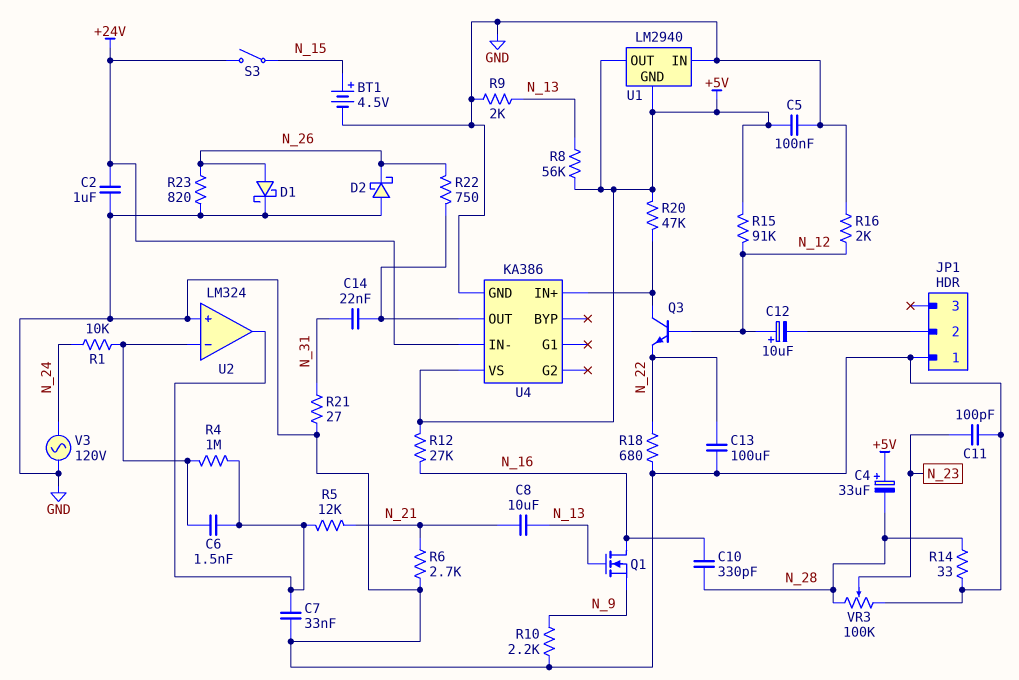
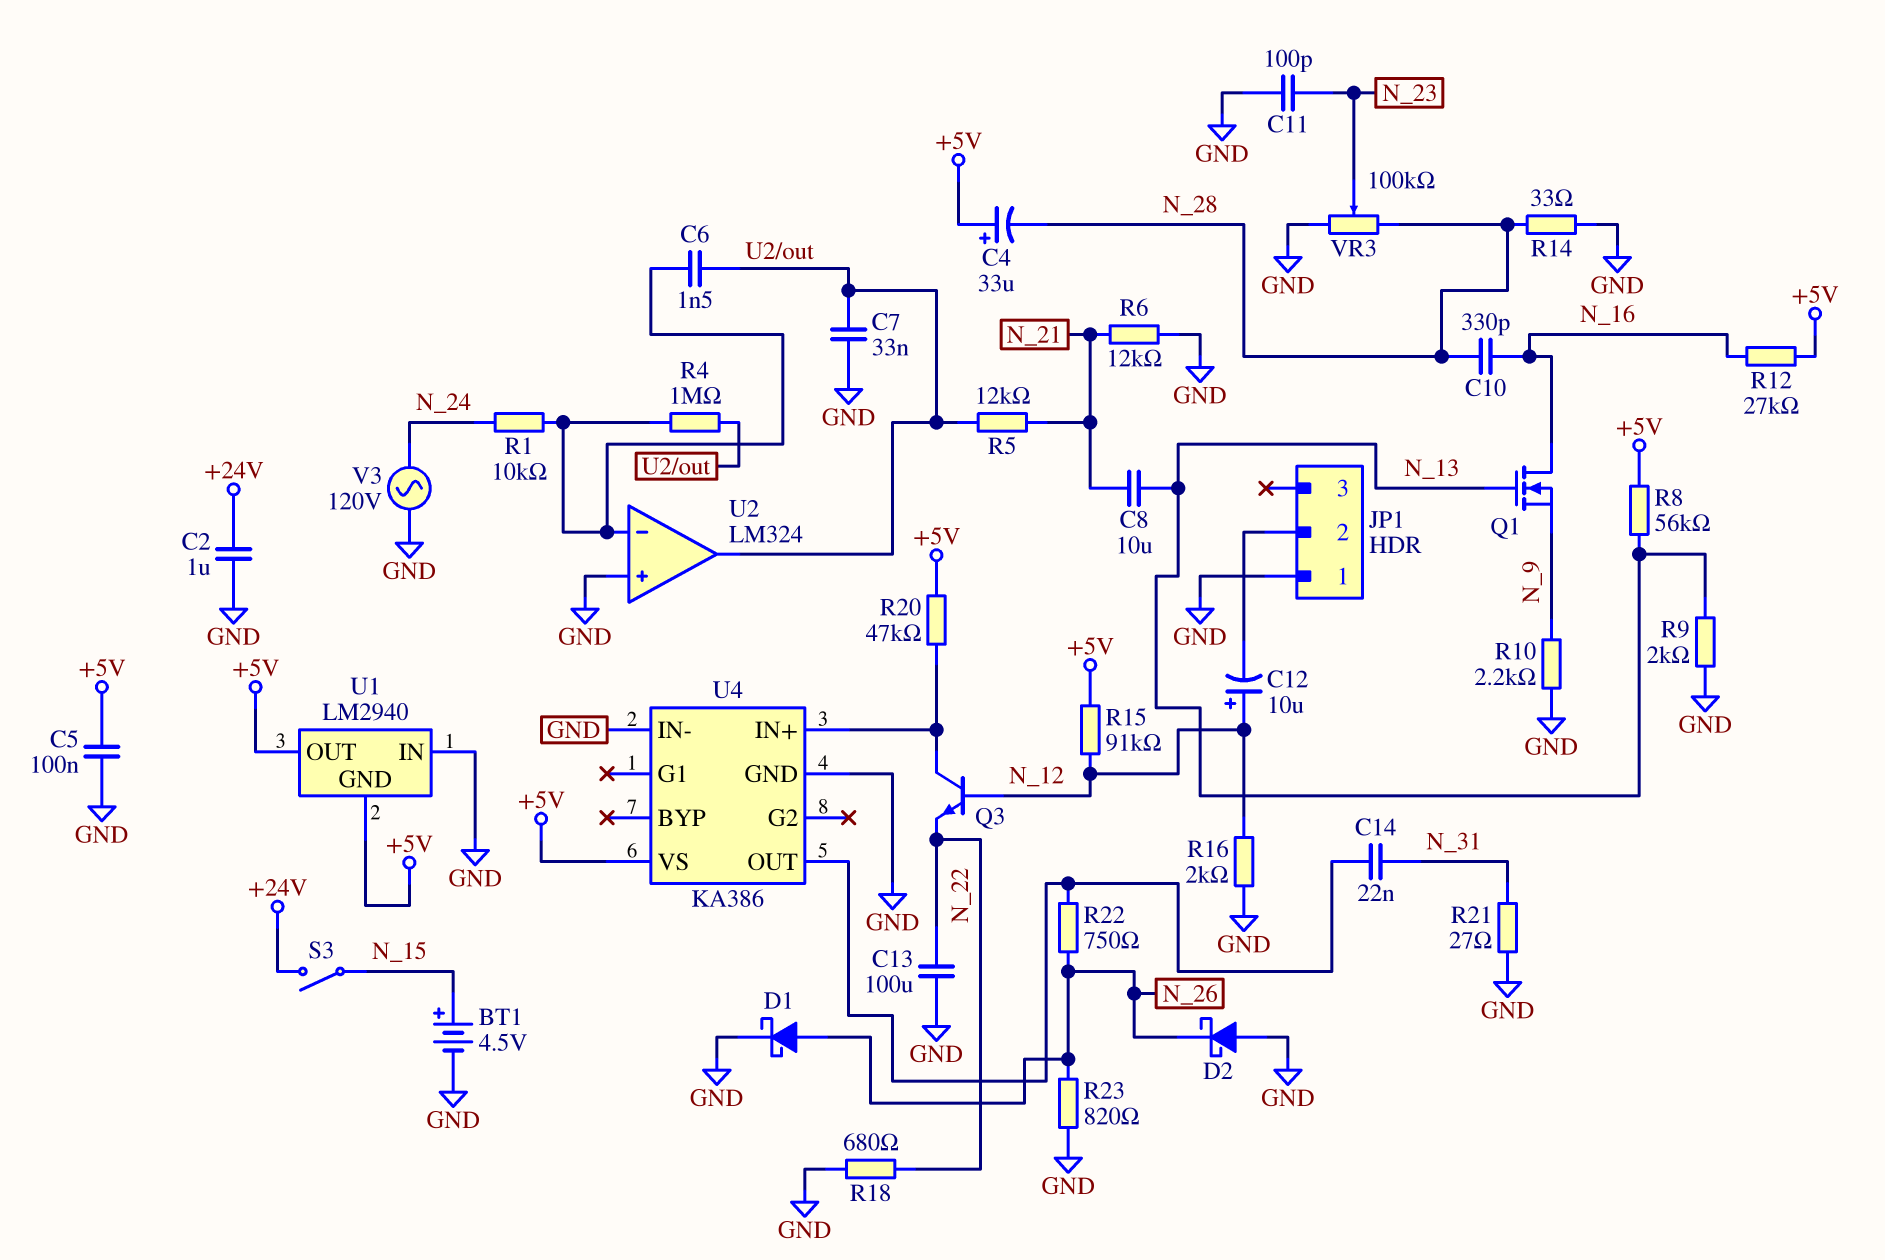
R6: 2.7k (GND, N_21) -> 12k (GND, N_21)
U4 pin IN-: +24V -> GND

